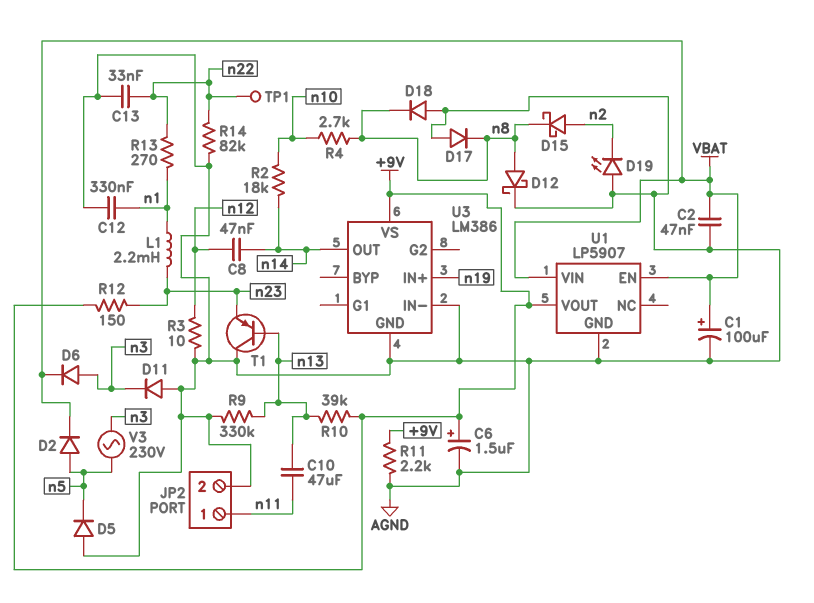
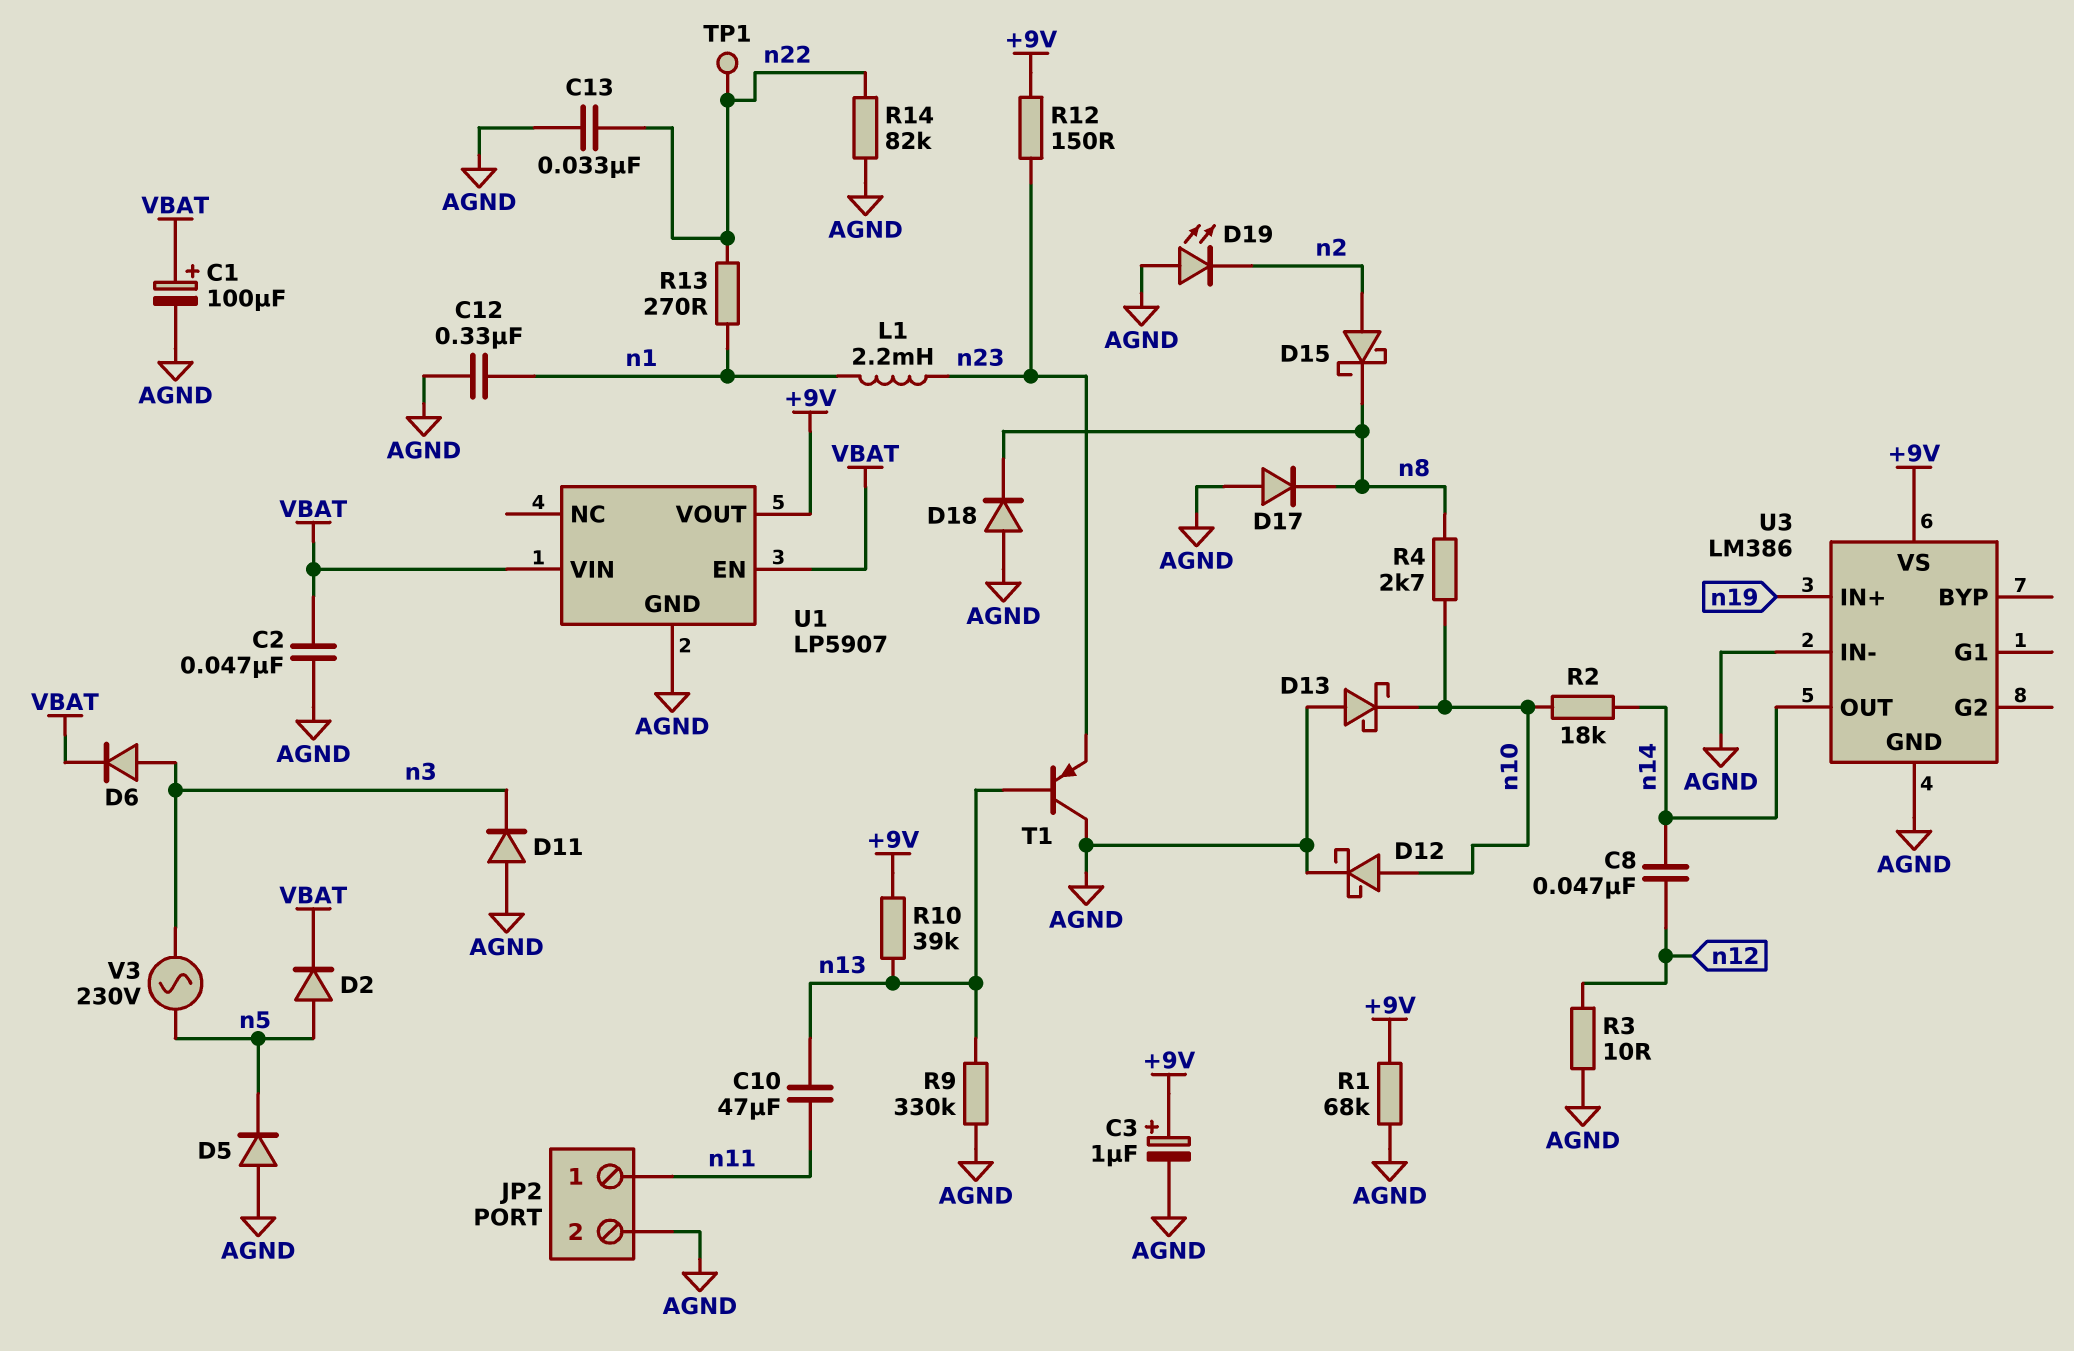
C3: none -> 1uF (plus +9V, minus AGND)
C6: 1.5uF (plus +9V, minus AGND) -> none
D12: schottky (A n8, K AGND) -> schottky (A n10, K AGND)
D13: none -> schottky (A AGND, K n10)
R1: none -> 68k (+9V, AGND)
R11: 2.2k (+9V, AGND) -> none

